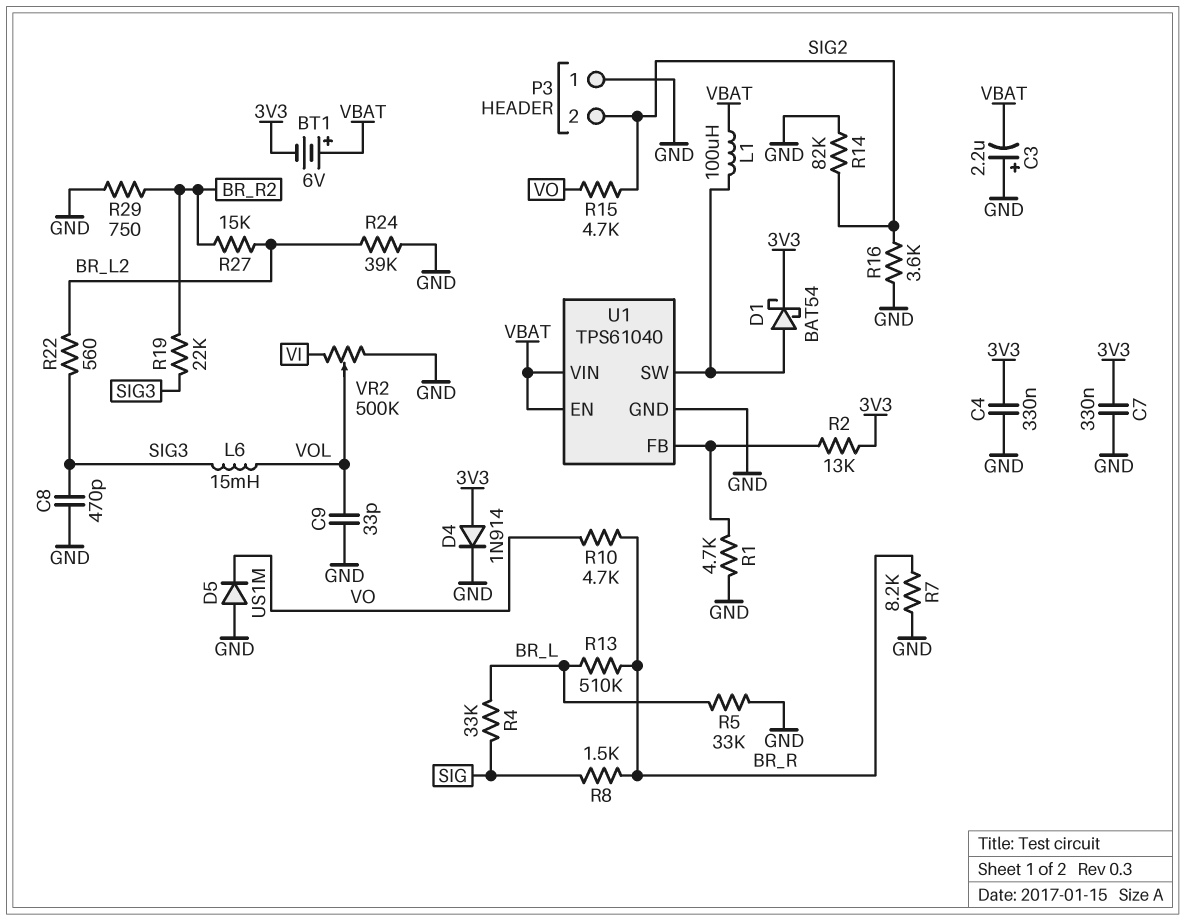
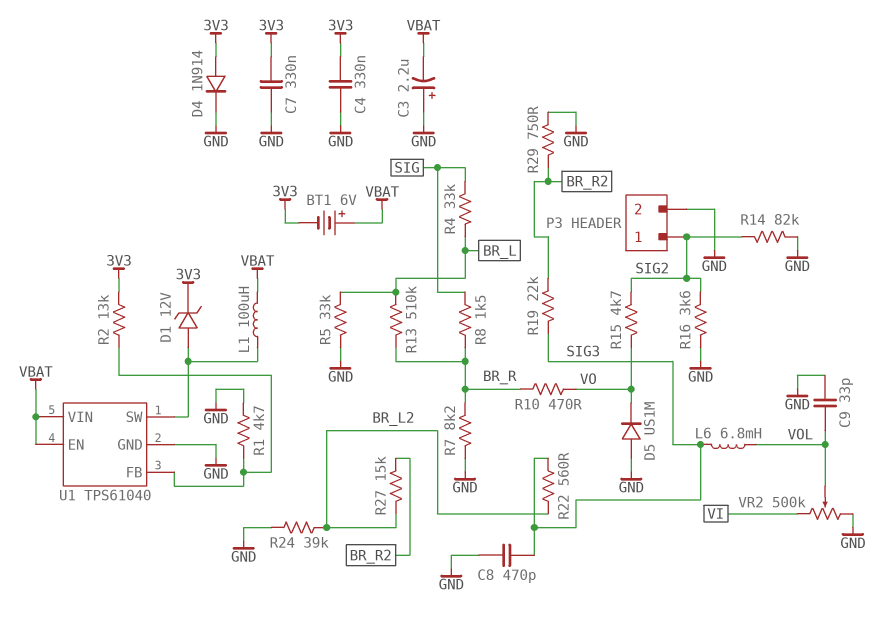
D1: schottky BAT54 (A U1/SW, K 3V3) -> zener 12V (A U1/SW, K 3V3)
L6: 15mH (SIG3, VOL) -> 6.8mH (SIG3, VOL)
P3 pin 1: GND -> SIG2
P3 pin 2: SIG2 -> GND
R10: 4.7k (BR_R, VO) -> 470 (BR_R, VO)

